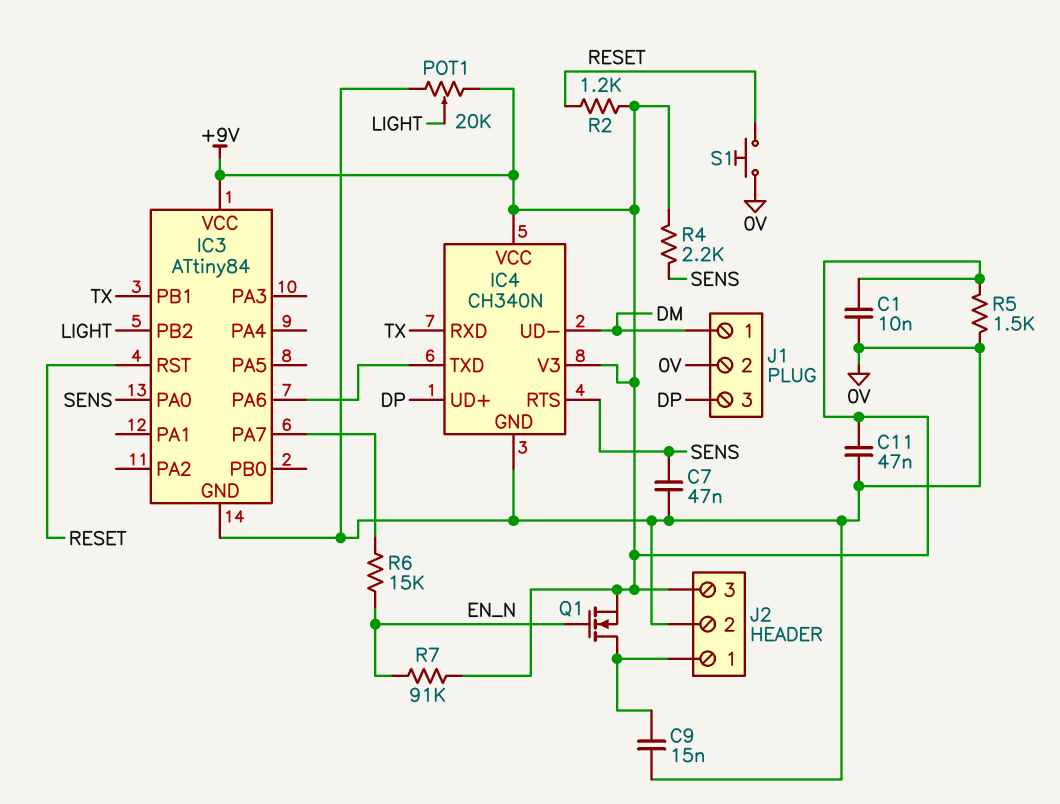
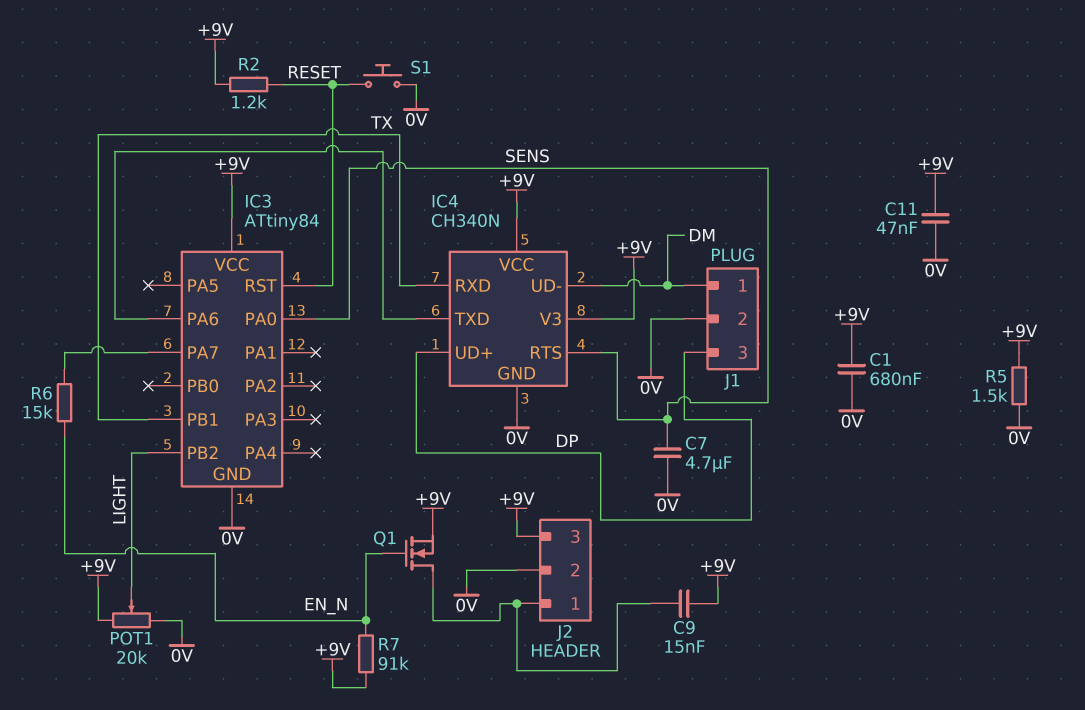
C1: 10nF (+9V, 0V) -> 680nF (+9V, 0V)
C7: 47nF (0V, SENS) -> 4.7uF (0V, SENS)
C9: 15nF (0V, J2/1) -> 15nF (+9V, J2/1)
R4: 2.2k (+9V, SENS) -> none

